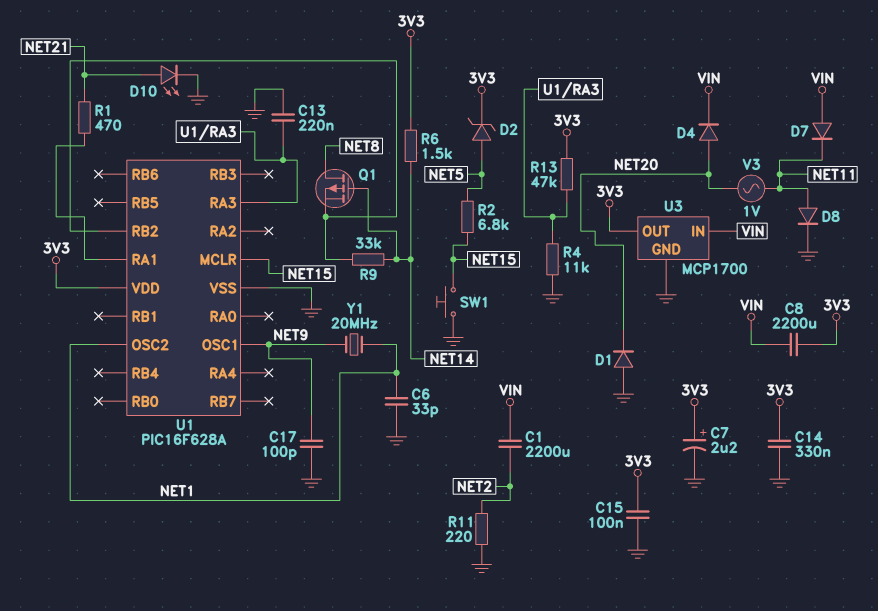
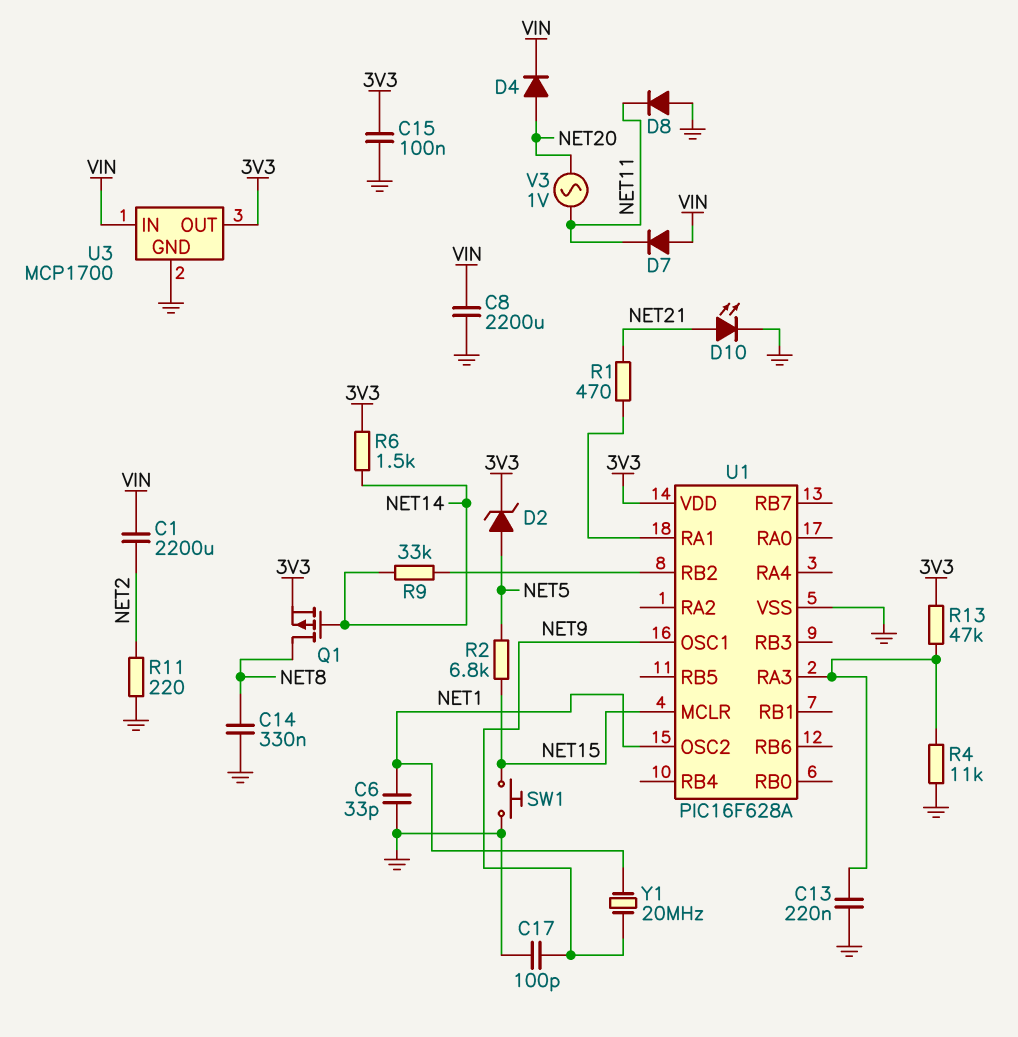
C7: 2.2uF (plus 3V3, minus GND) -> none
C8: 2200uF (3V3, VIN) -> 2200uF (GND, VIN)
C14: 330nF (3V3, GND) -> 330nF (GND, NET8)
D1: diode (A GND, K NET20) -> none
D8: diode (A NET11, K GND) -> diode (A GND, K NET11)
Q1: PMOS (G NET14, D NET8, S U1/RB2) -> PMOS (G NET14, D NET8, S 3V3)

